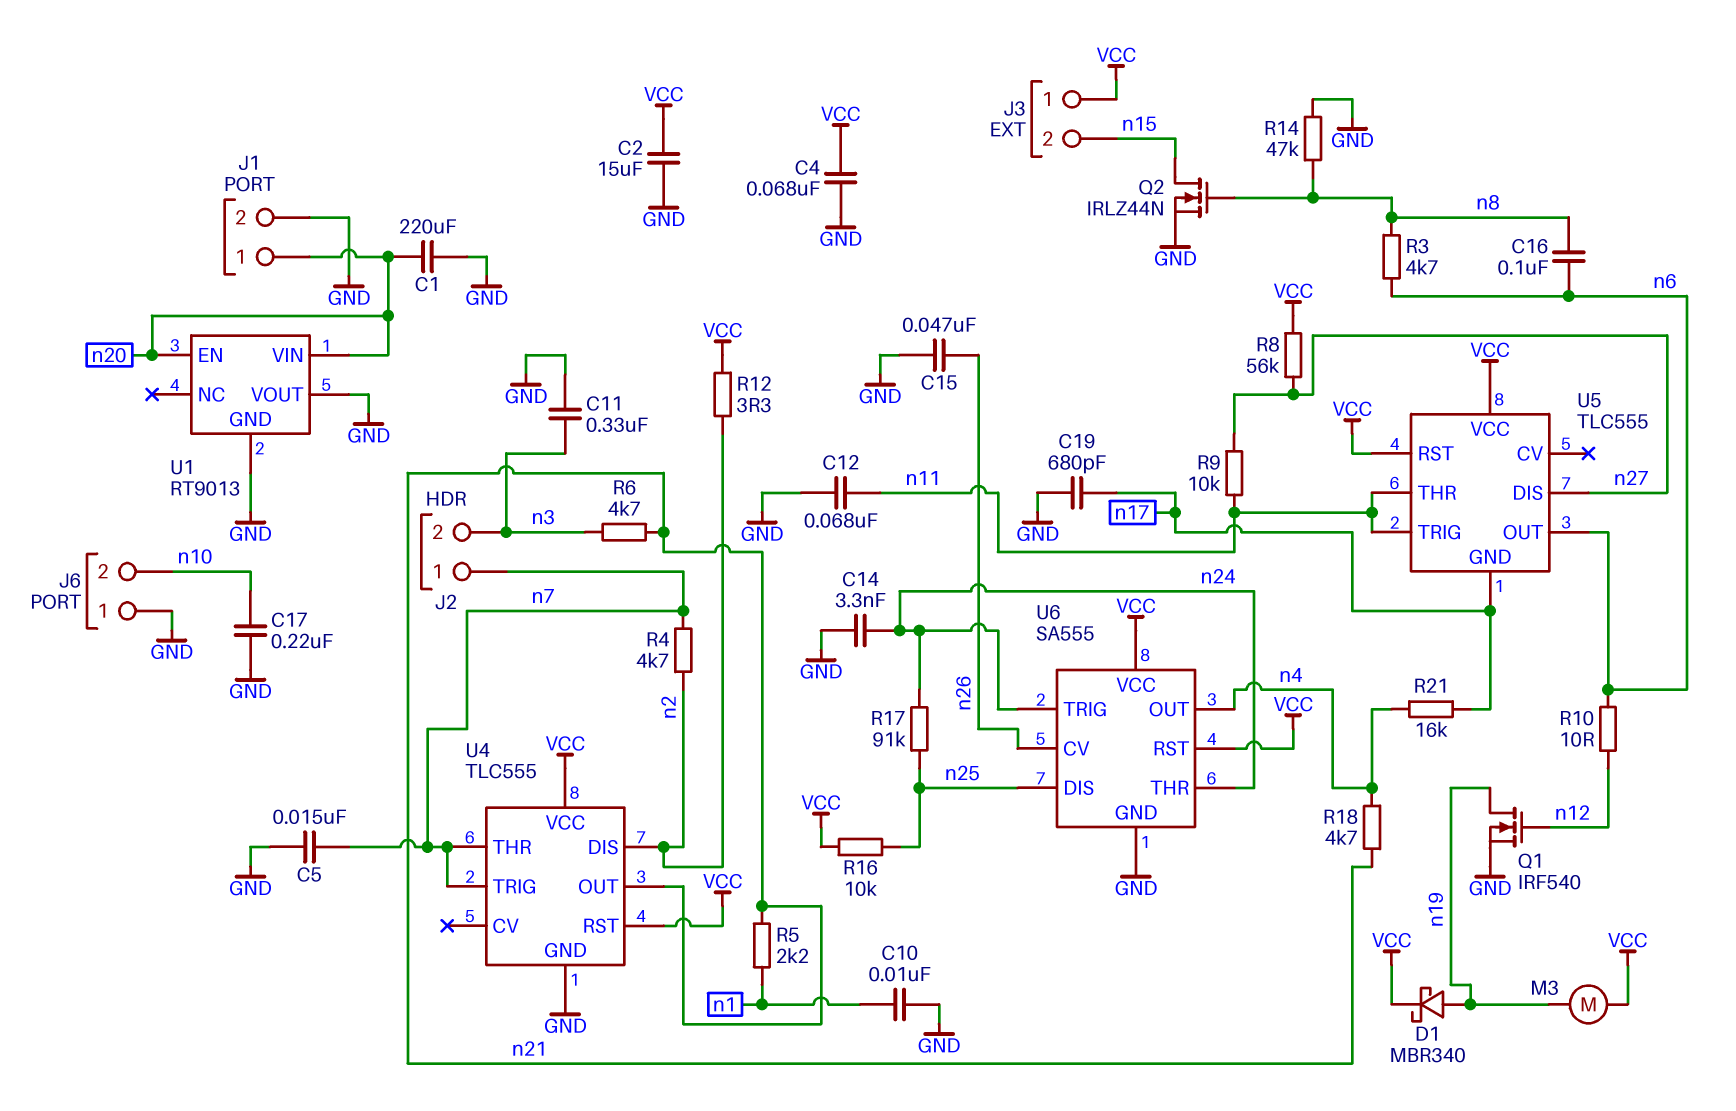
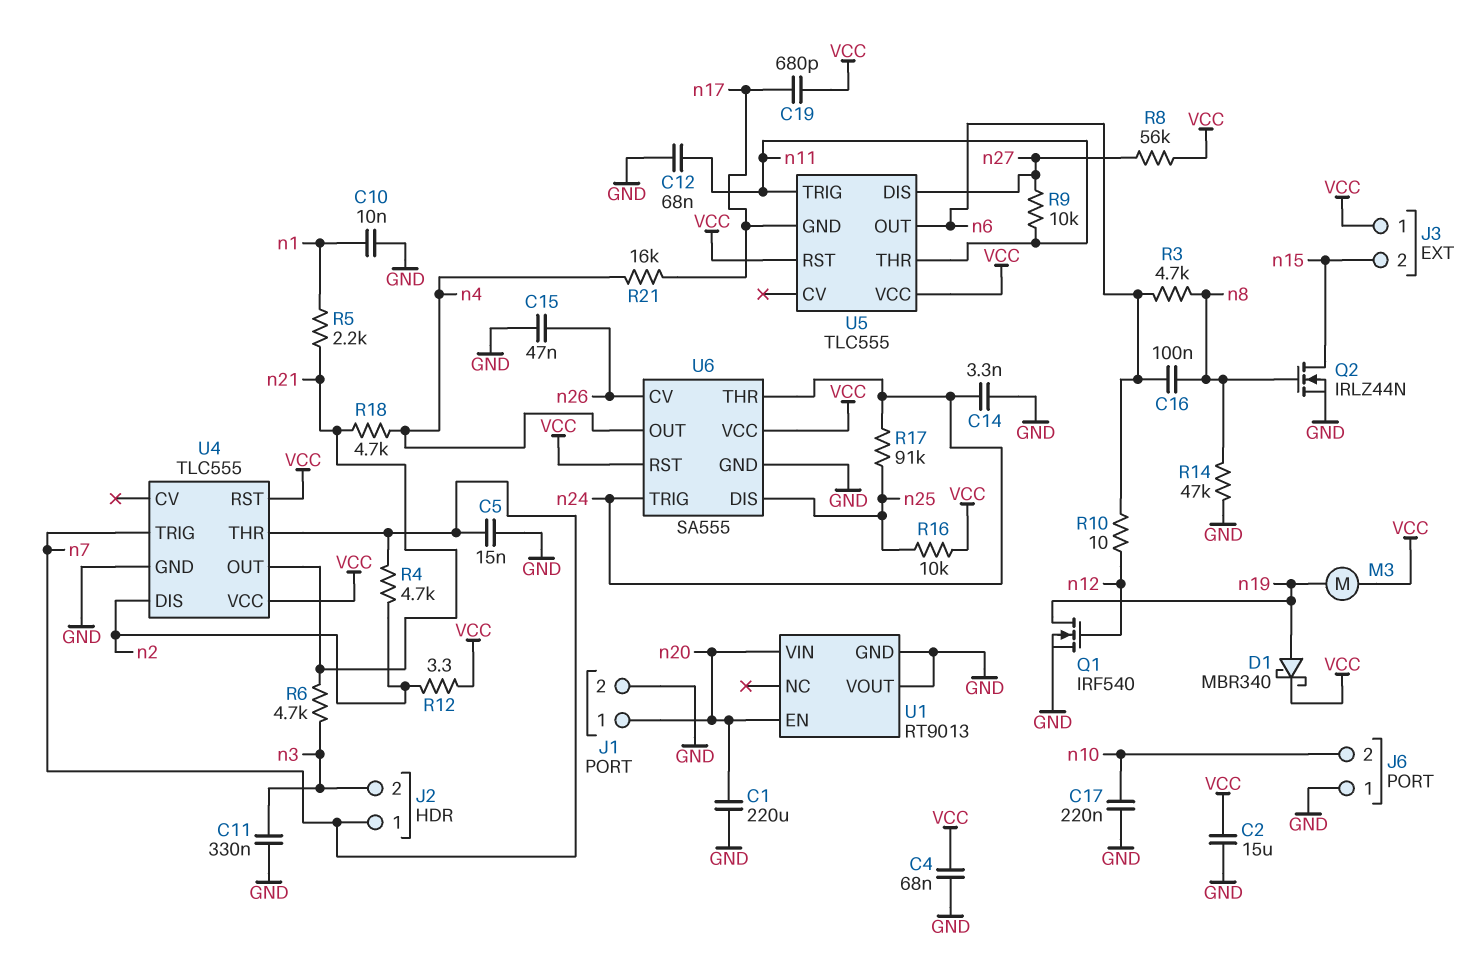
C19: 680pF (GND, n17) -> 680pF (VCC, n17)

